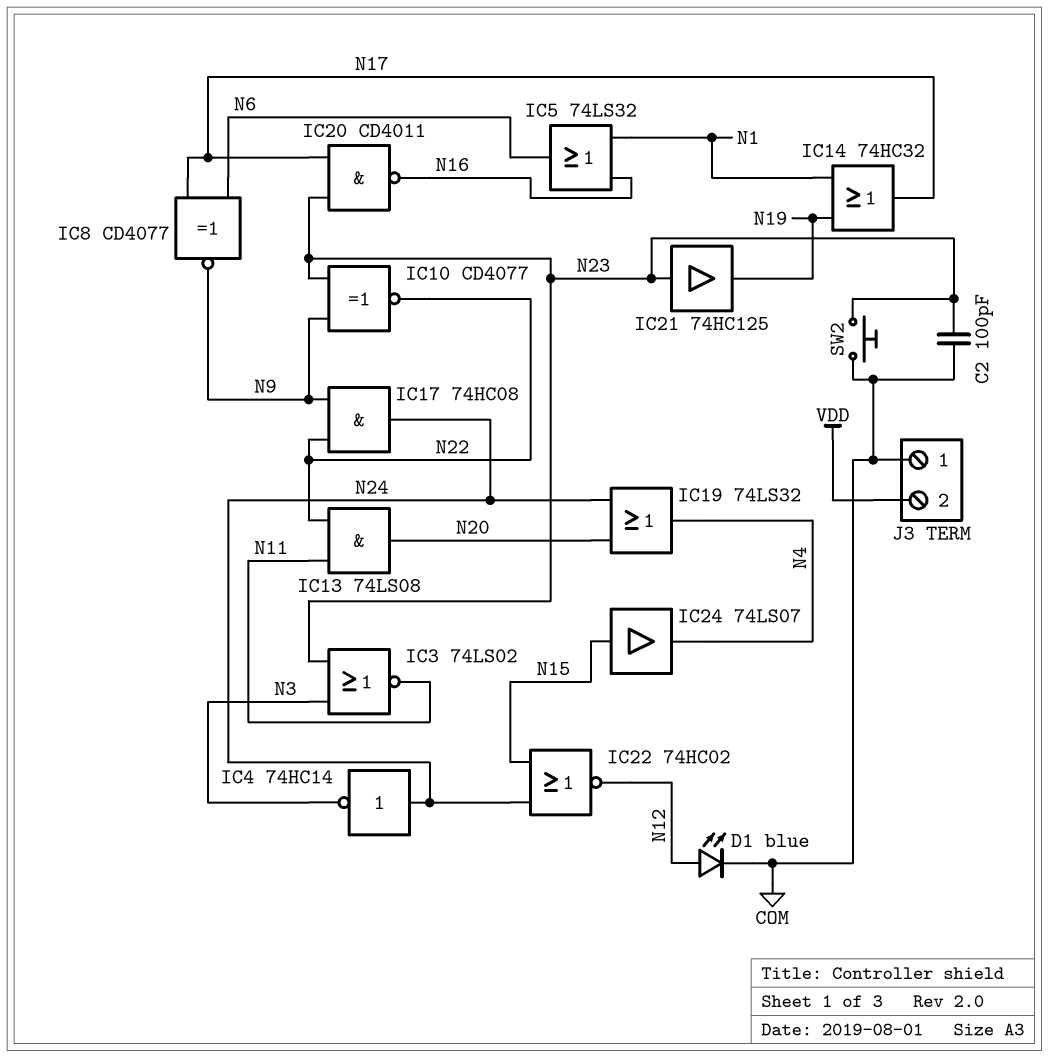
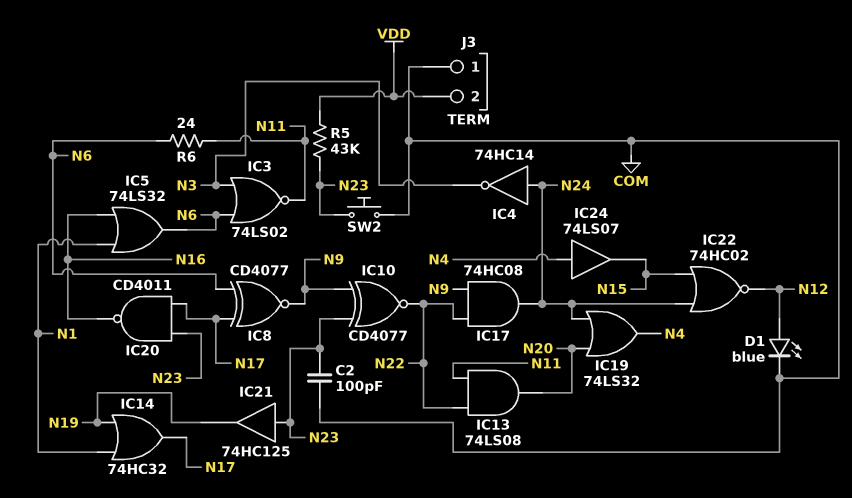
IC3: NOR 74LS02 (in N3, in N23, out N11) -> NOR 74LS02 (in N3, in N6, out N11)
IC24: buffer 74LS07 (in N15, out N4) -> buffer 74LS07 (in N4, out N15)
R5: none -> 43k (N23, VDD)
R6: none -> 24 (N6, N11)

